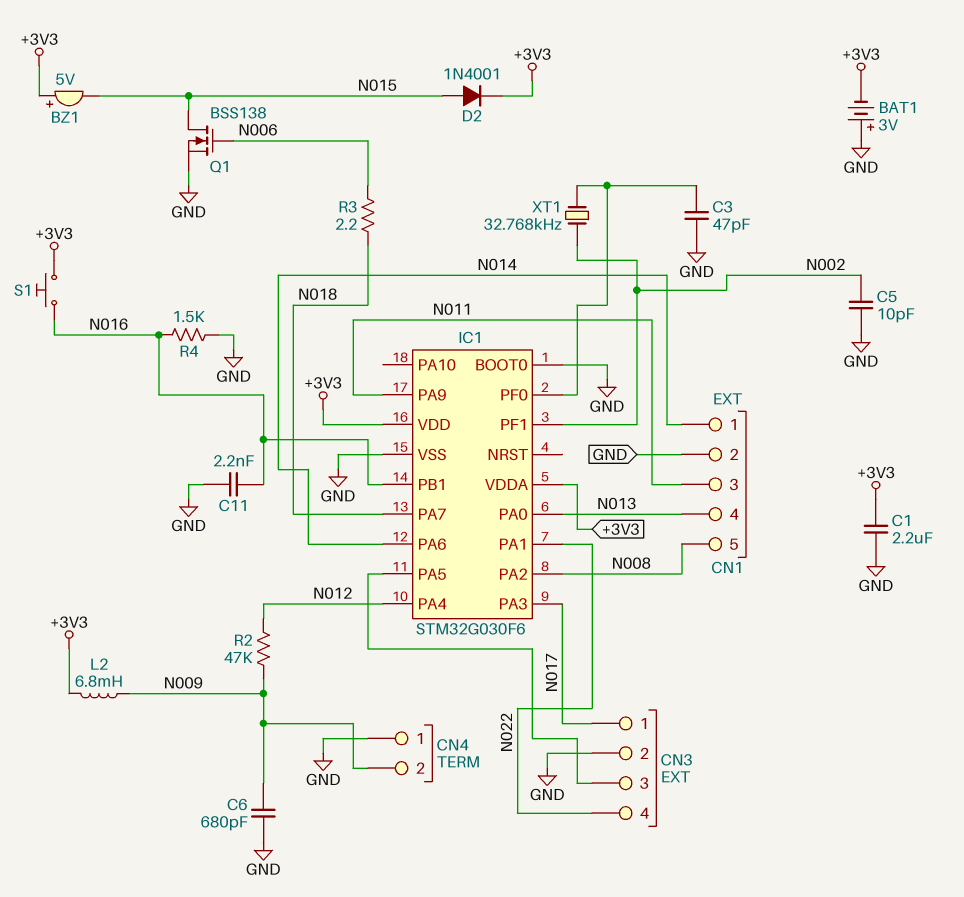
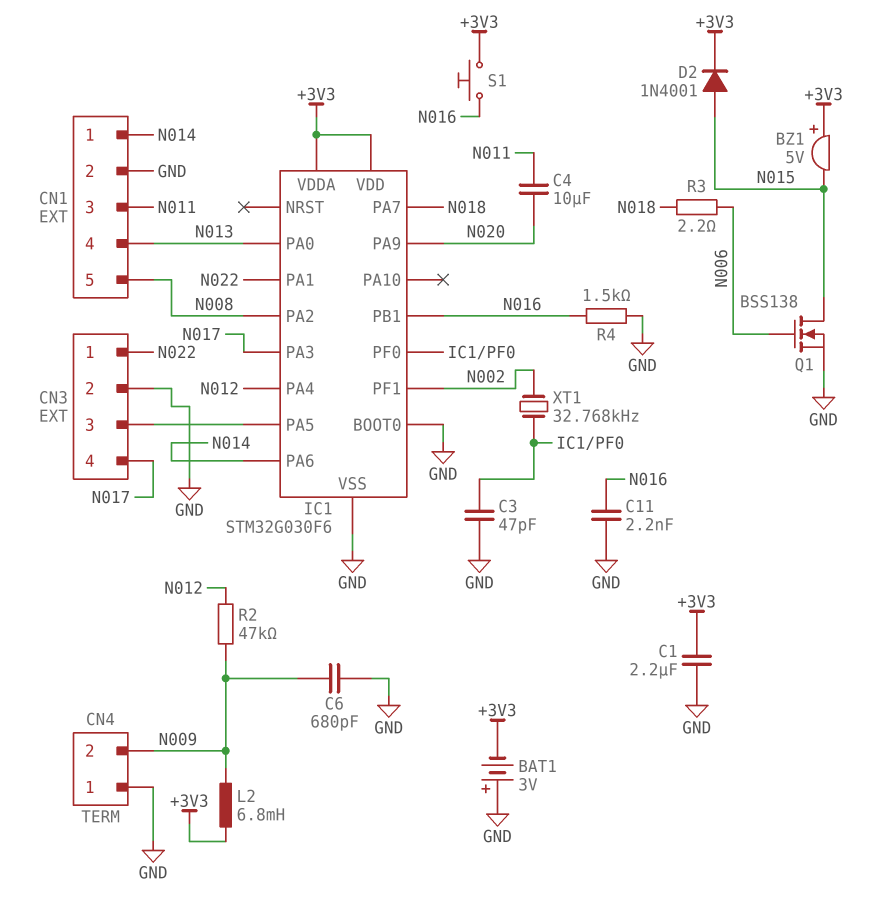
C4: none -> 10uF (N011, N020)
C5: 10pF (GND, N002) -> none
CN3 pin 1: N017 -> N022
CN3 pin 4: N022 -> N017
IC1 pin PA9: N011 -> N020

